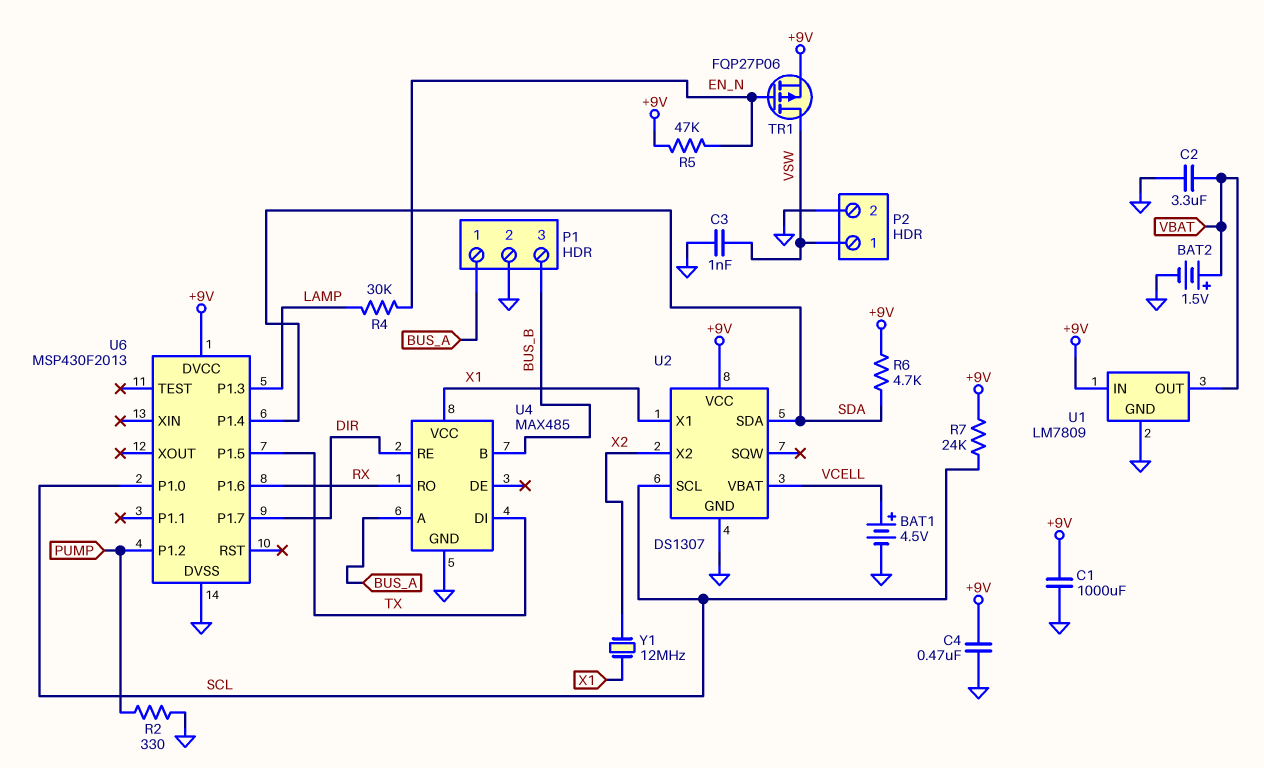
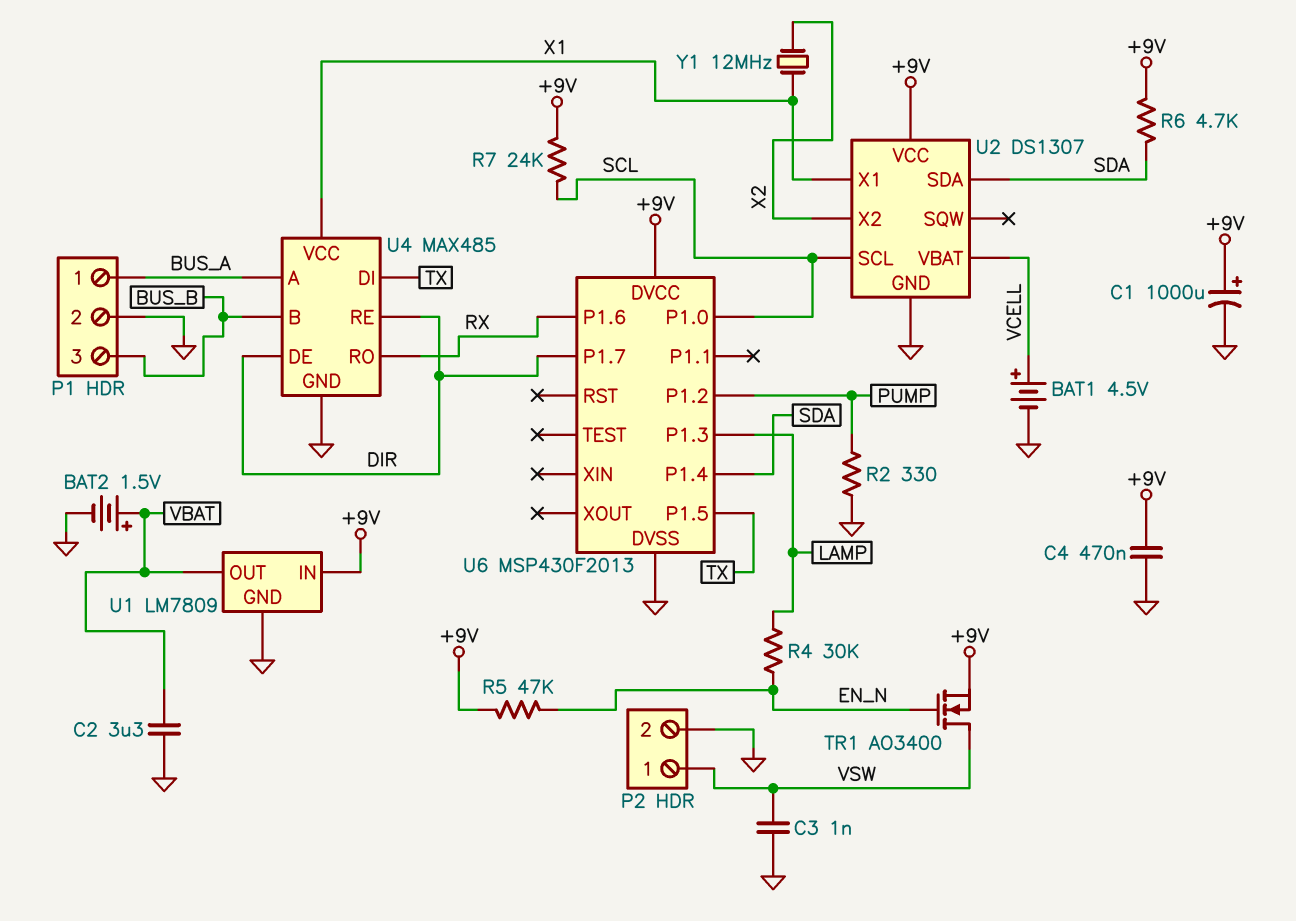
C1: 1000uF (+9V, GND) -> 1000uF (plus +9V, minus GND)
TR1: PMOS FQP27P06 (G EN_N, D VSW, S +9V) -> NMOS AO3400 (G EN_N, D VSW, S +9V)
U4 pin DE: none -> DIR

